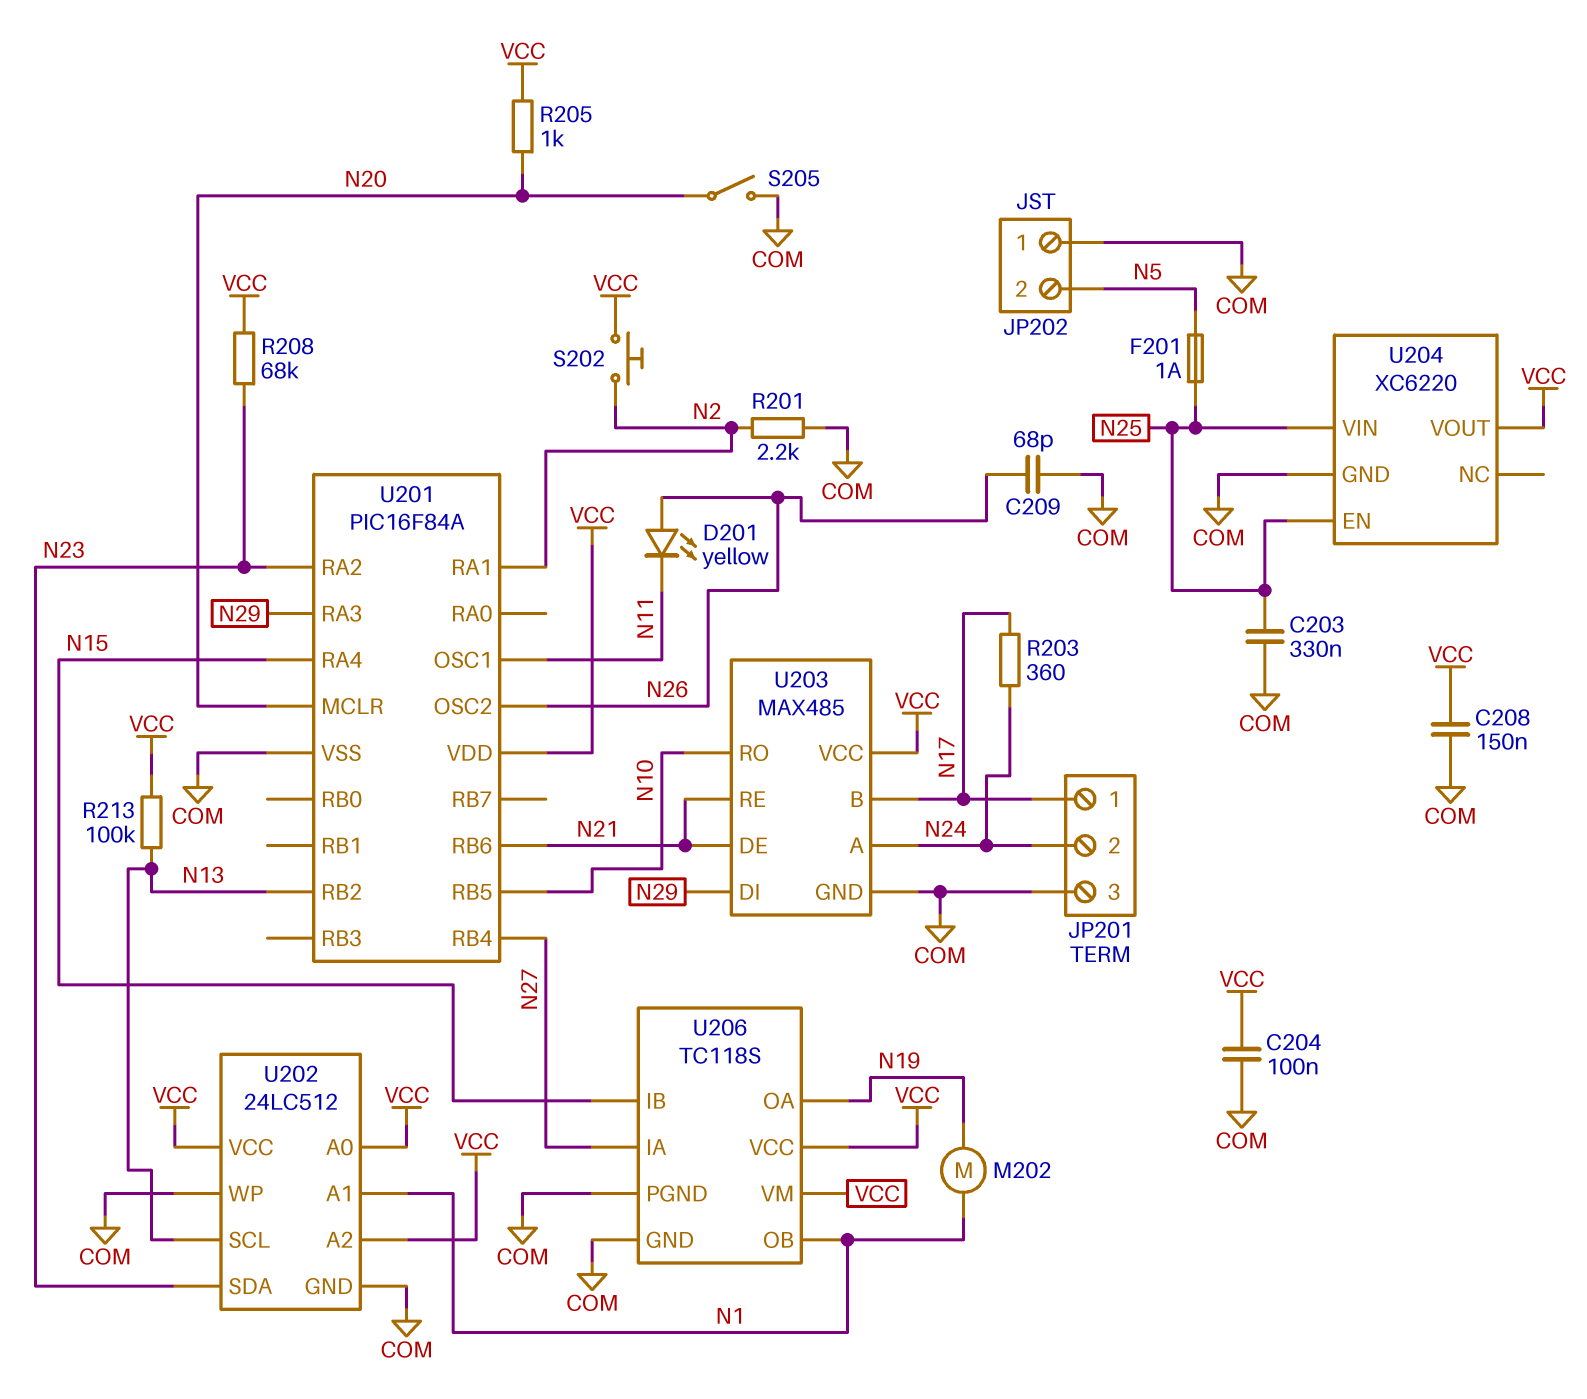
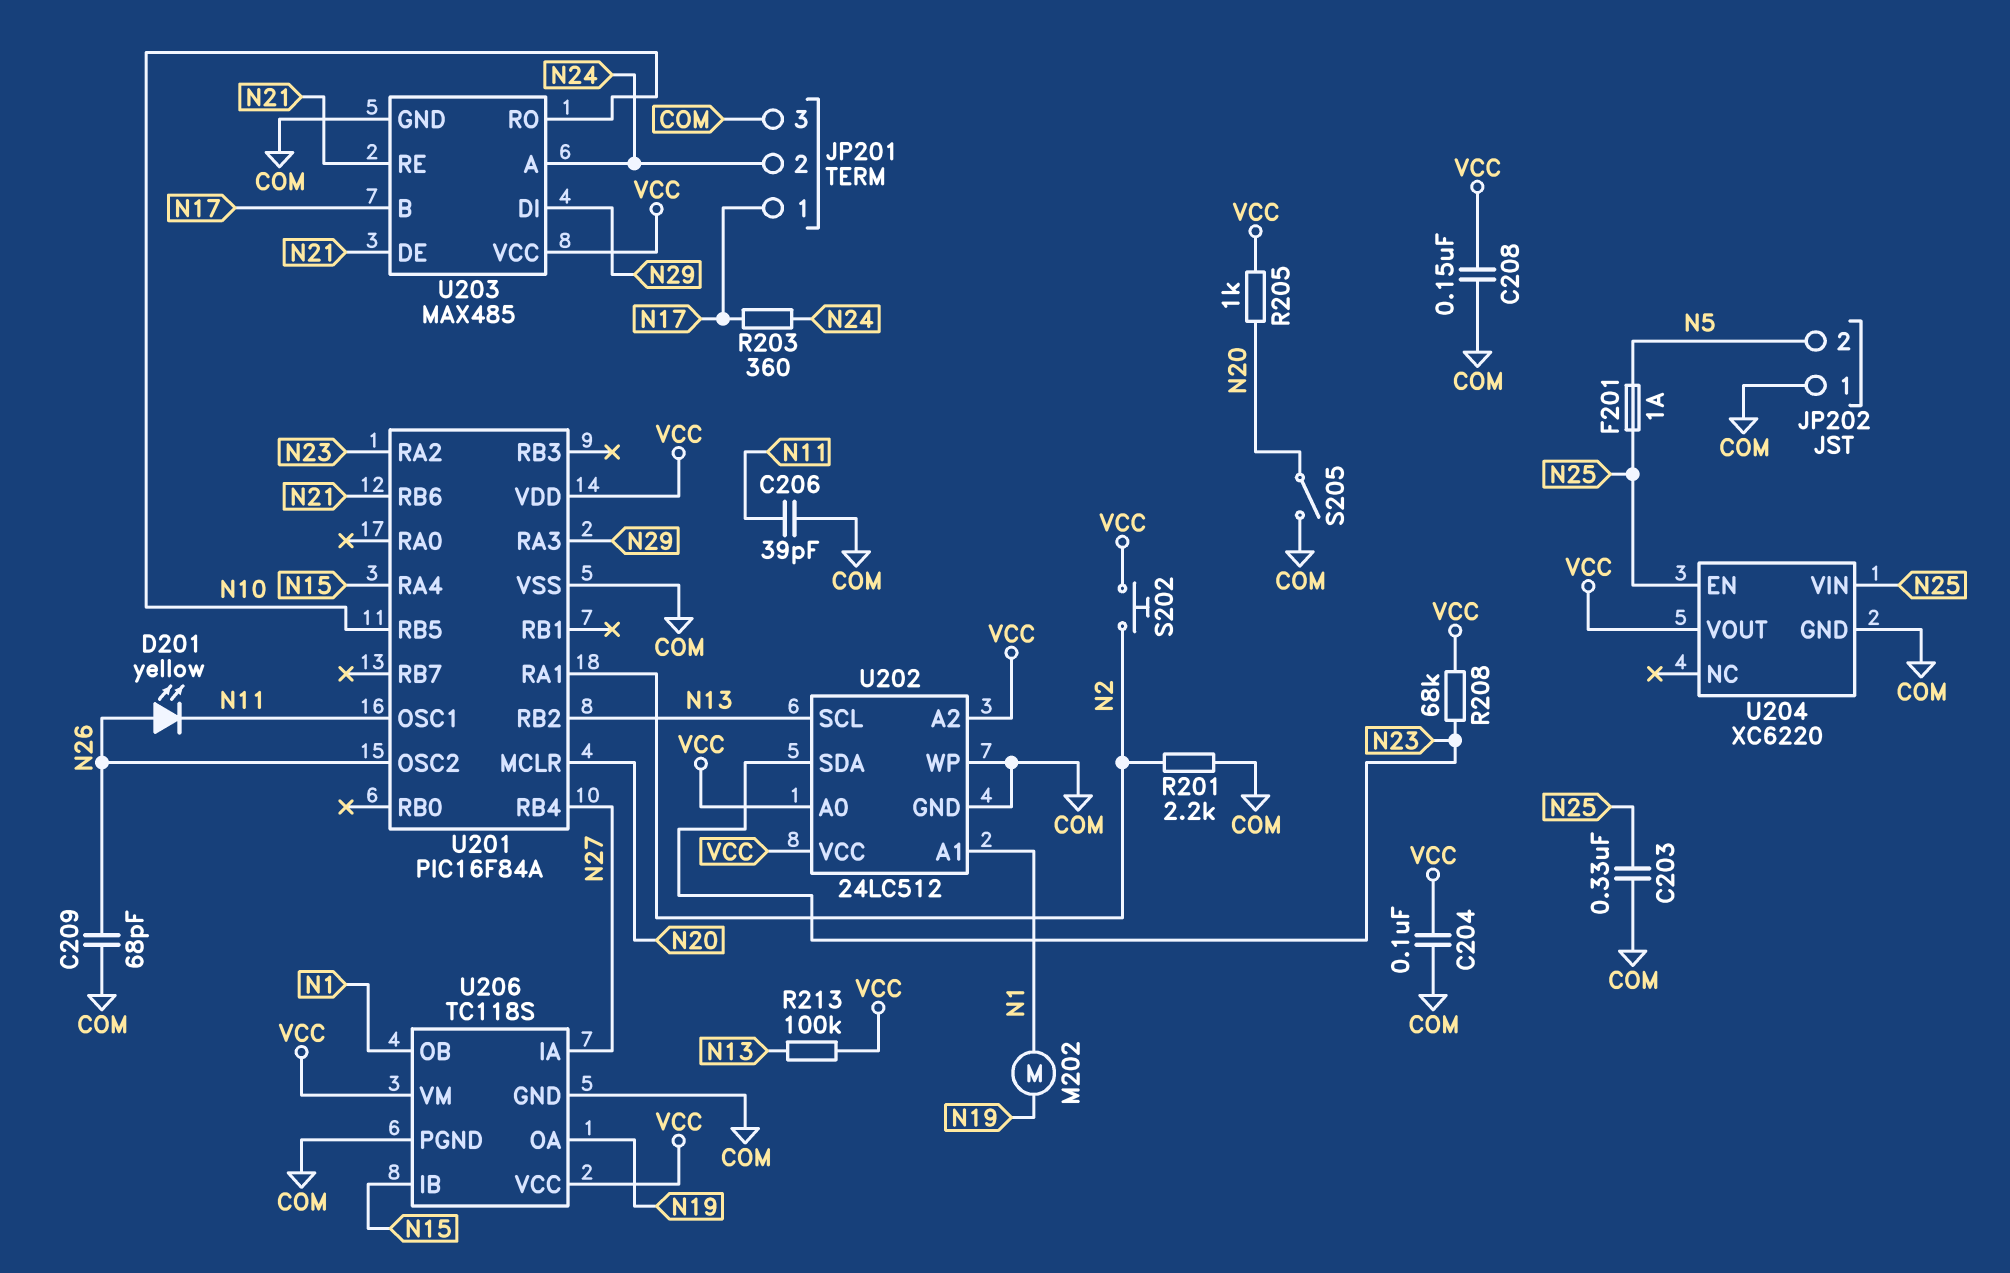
C206: none -> 39pF (COM, N11)

